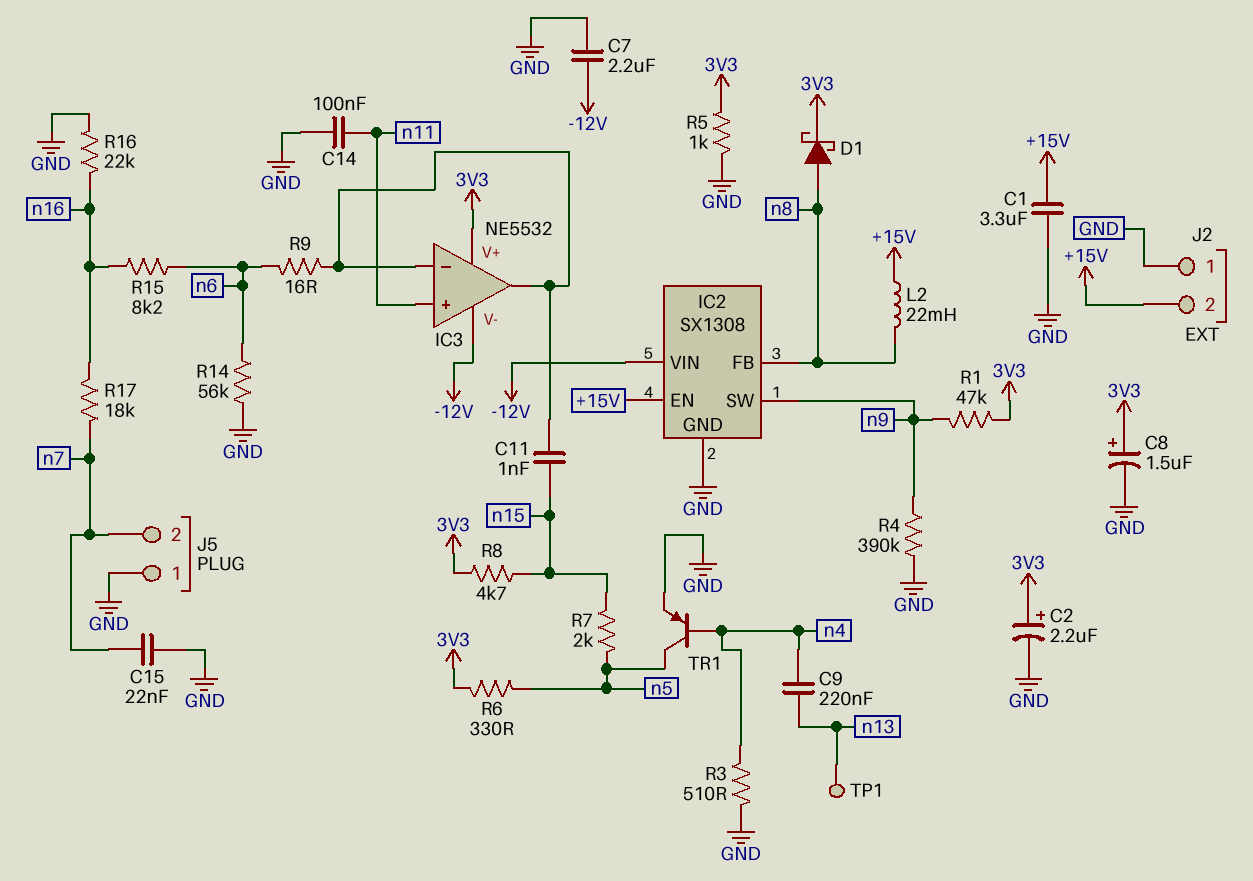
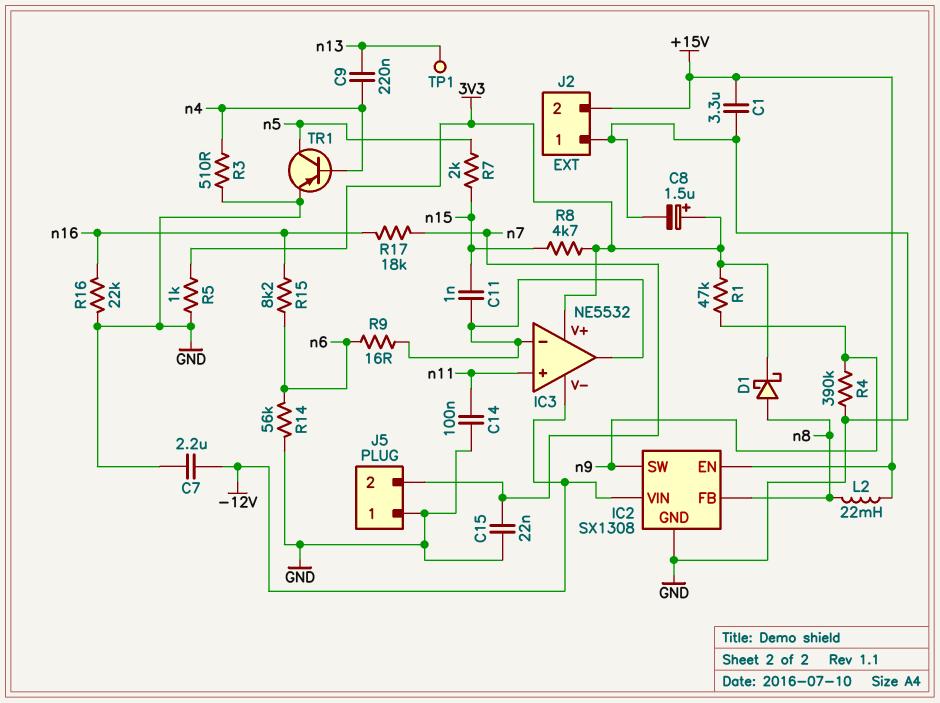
C2: 2.2uF (plus 3V3, minus GND) -> none
R6: 330 (3V3, n5) -> none

